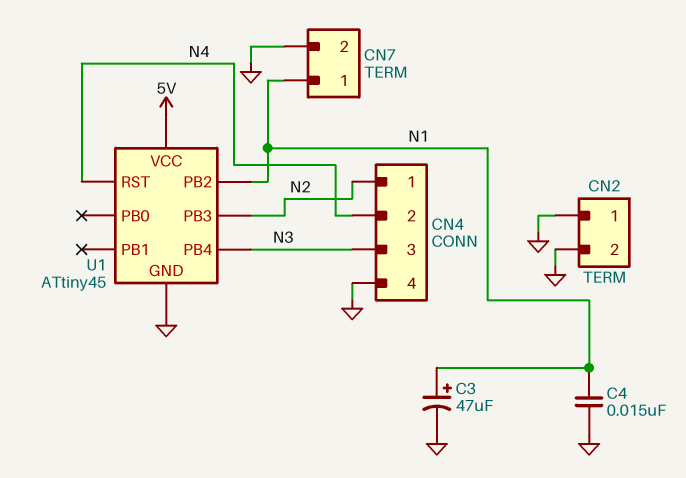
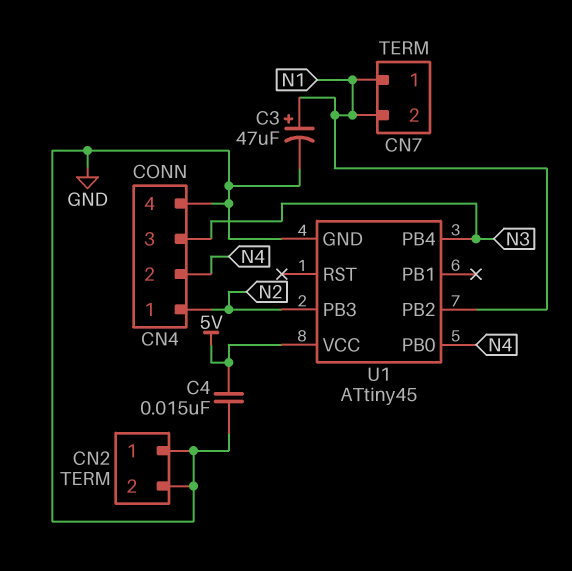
C4: 15nF (GND, N1) -> 15nF (5V, GND)
CN7 pin 2: GND -> N1
U1 pin PB0: none -> N4
U1 pin RST: N4 -> none

